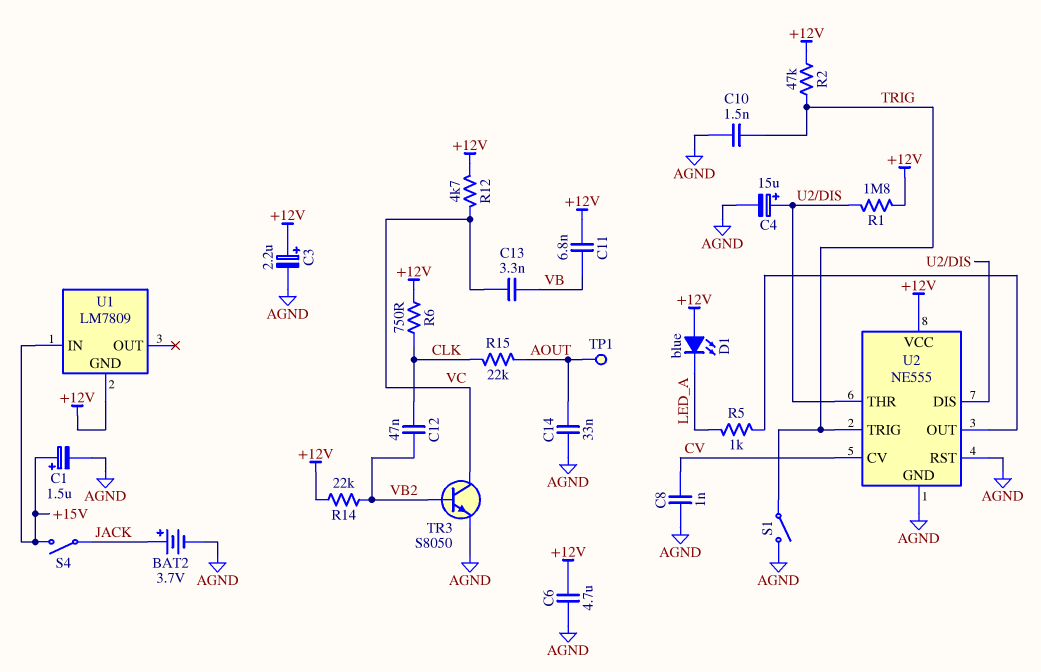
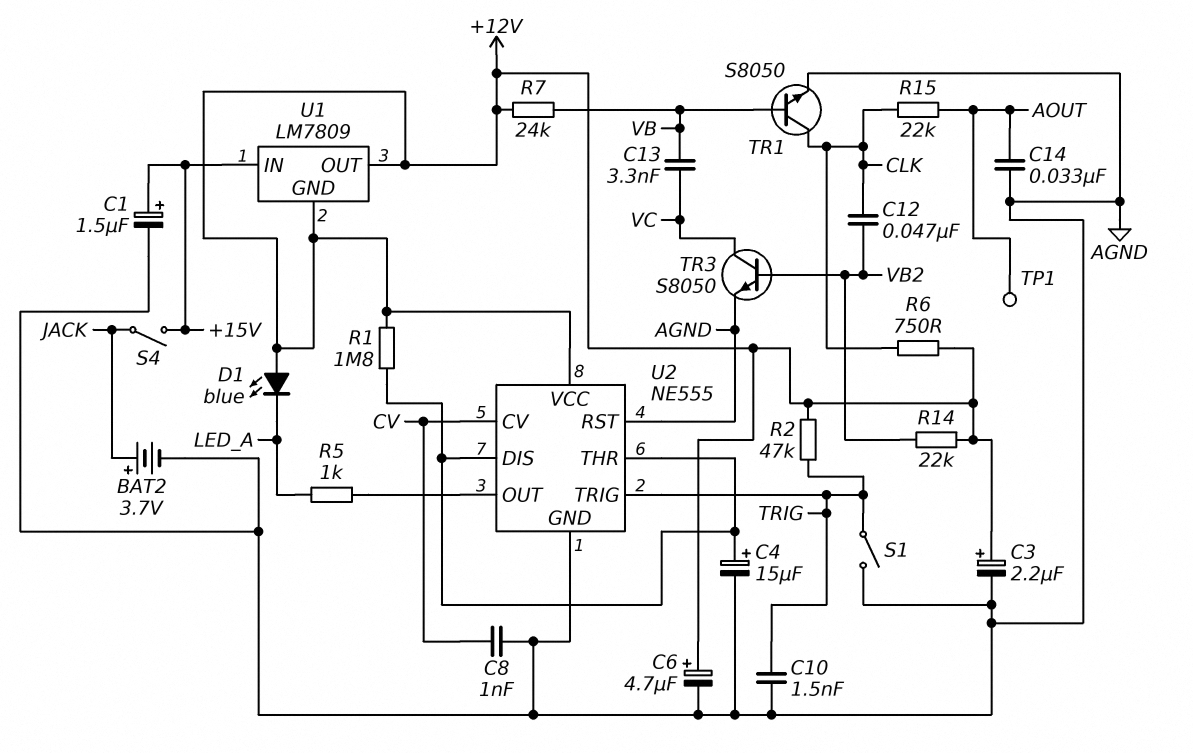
C6: 4.7uF (+12V, AGND) -> 4.7uF (plus +12V, minus AGND)
C11: 6.8nF (+12V, VB) -> none
R7: none -> 24k (+12V, VB)
R12: 4.7k (+12V, VC) -> none
TR1: none -> NPN S8050 (B VB, C CLK, E AGND)
U1 pin OUT: none -> +12V

